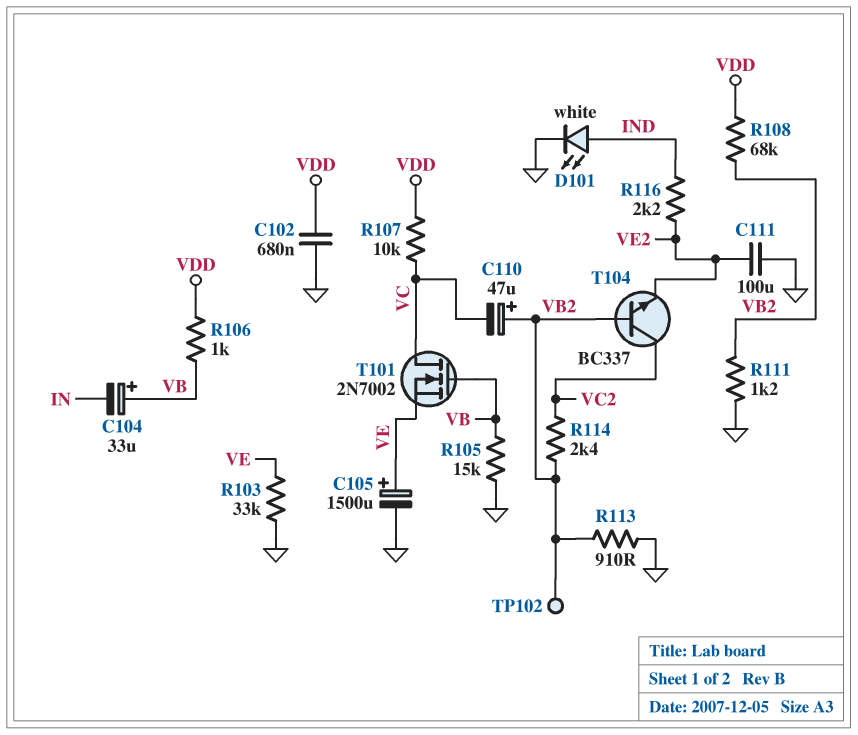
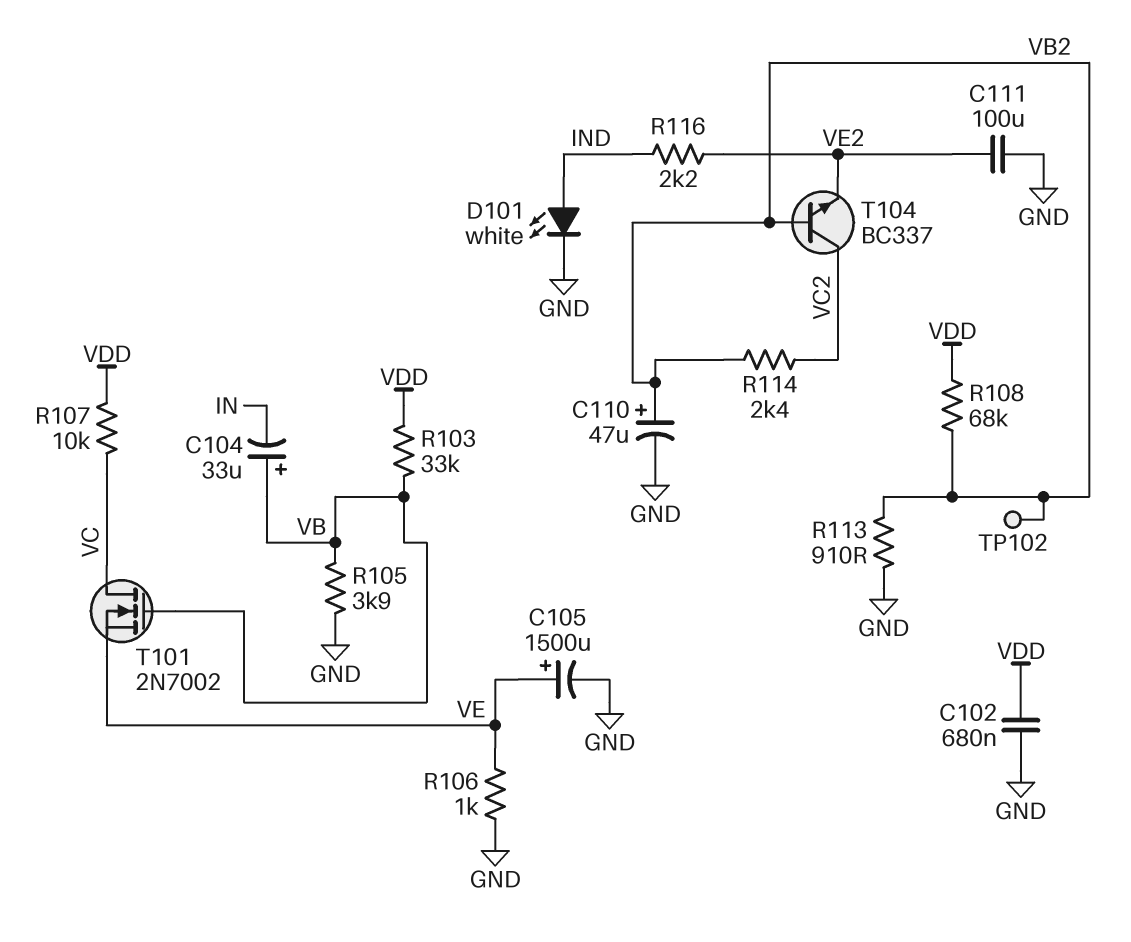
C110: 47uF (plus VB2, minus VC) -> 47uF (plus VB2, minus GND)
R103: 33k (GND, VE) -> 33k (VB, VDD)
R105: 15k (GND, VB) -> 3.9k (GND, VB)
R106: 1k (VB, VDD) -> 1k (GND, VE)
R111: 1.2k (GND, VB2) -> none

